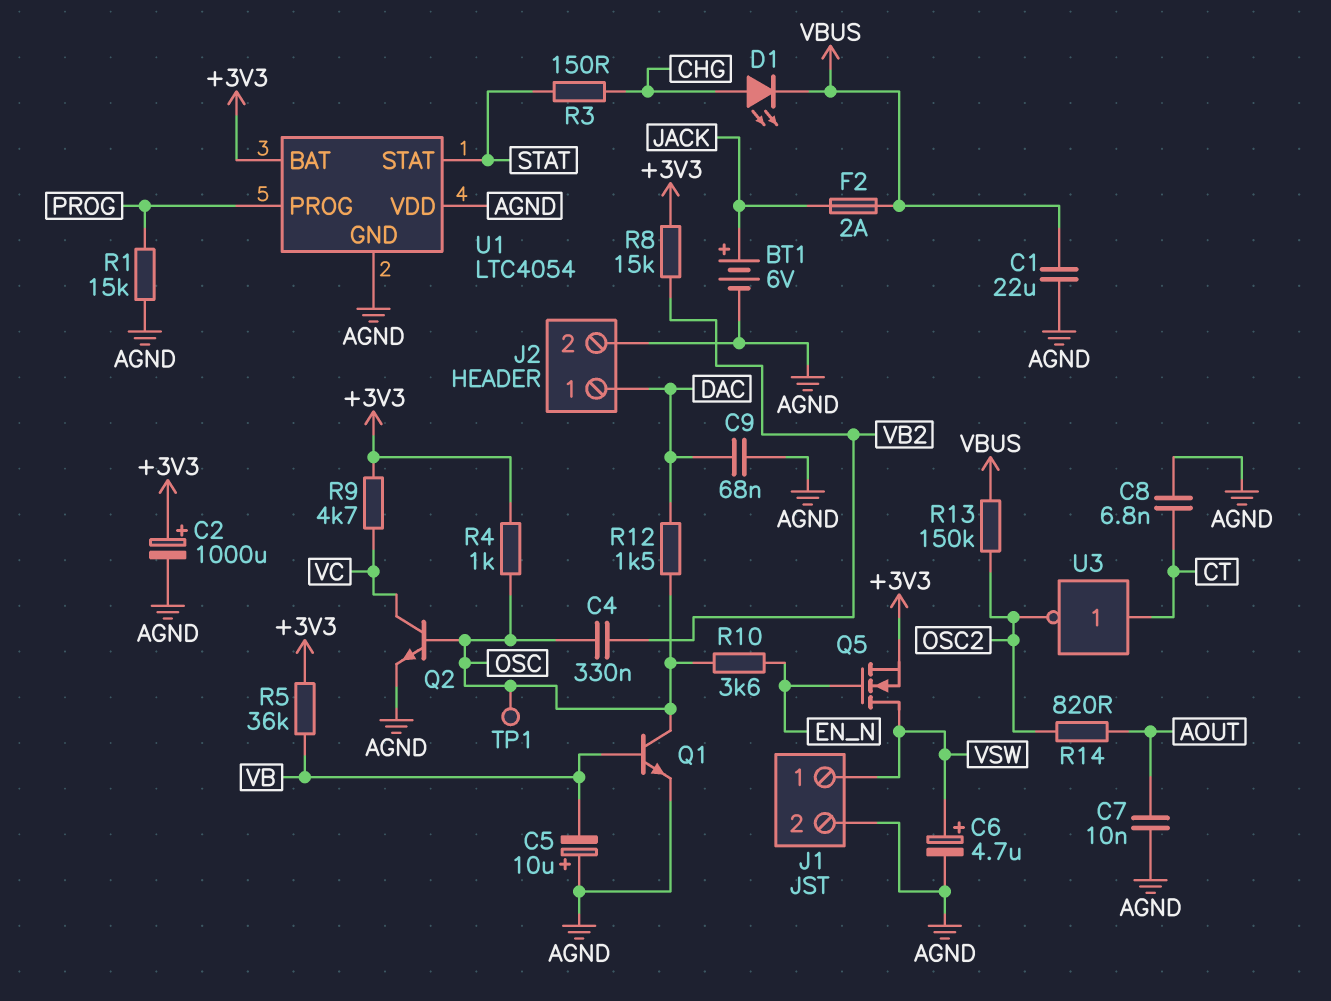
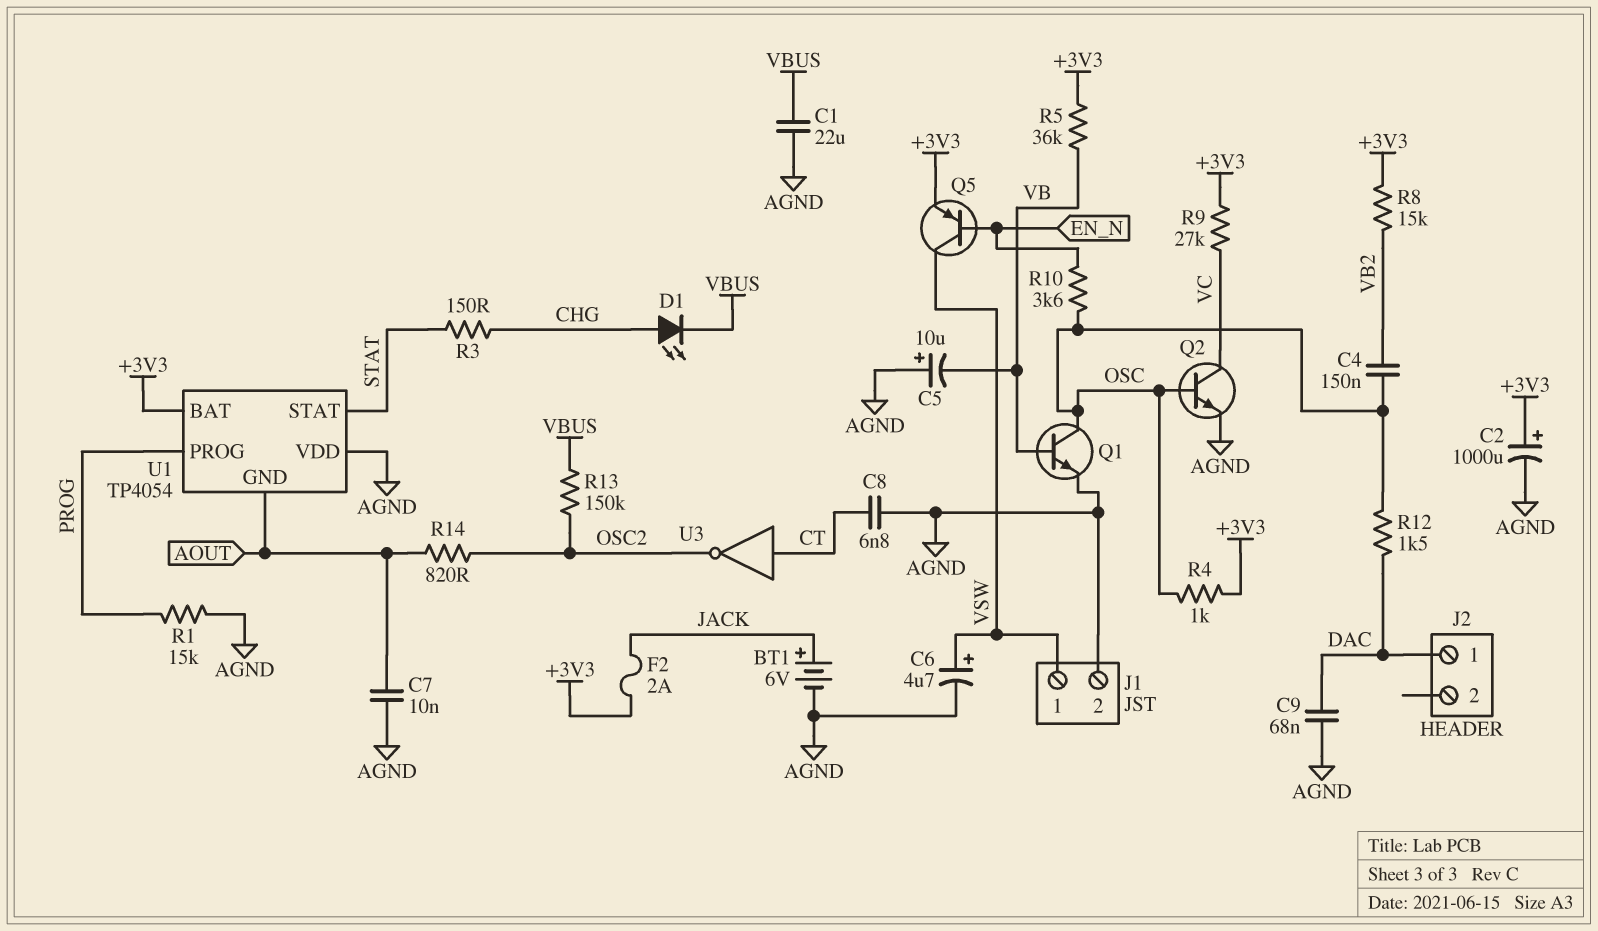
C4: 330nF (OSC, VB2) -> 150nF (OSC, VB2)
F2: 2A (JACK, VBUS) -> 2A (+3V3, JACK)
J2 pin 2: AGND -> none
Q5: NMOS (G EN_N, D VSW, S +3V3) -> PNP (B EN_N, C VSW, E +3V3)
R9: 4.7k (+3V3, VC) -> 27k (+3V3, VC)
TP1: test point (OSC) -> none
U1: LTC4054 -> TP4054
U1 pin GND: AGND -> AOUT

